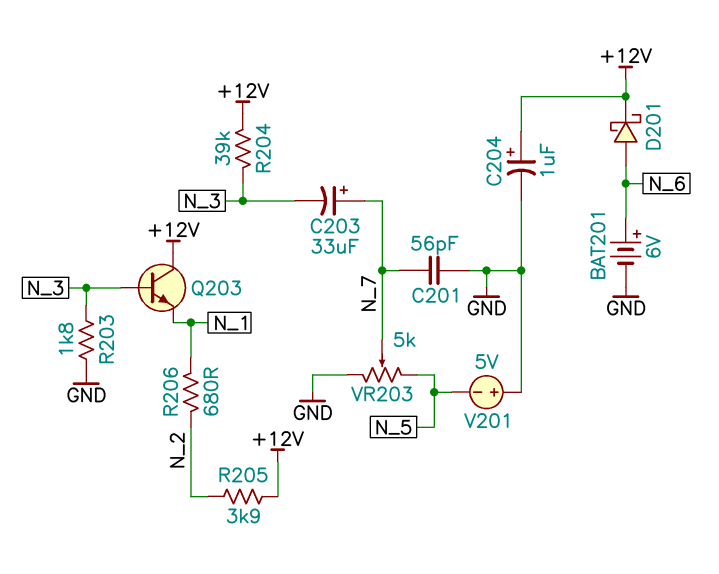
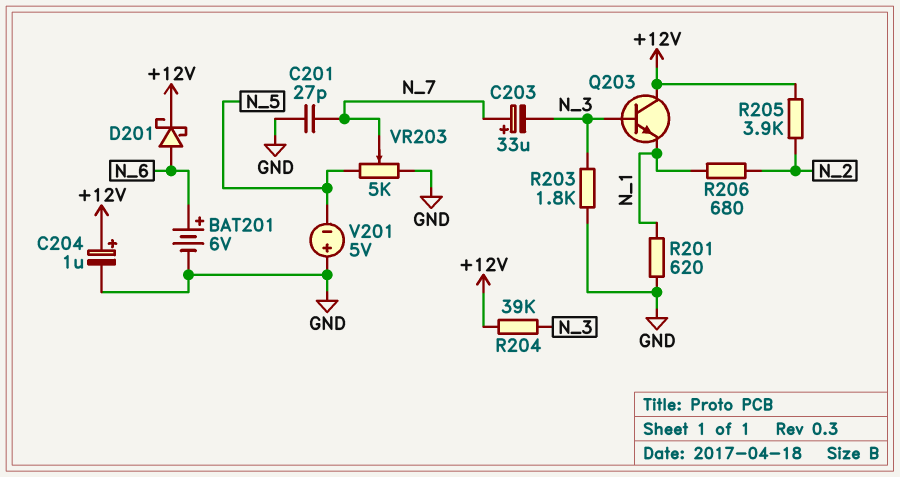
C201: 56pF (GND, N_7) -> 27pF (GND, N_7)
R201: none -> 620 (GND, N_1)

